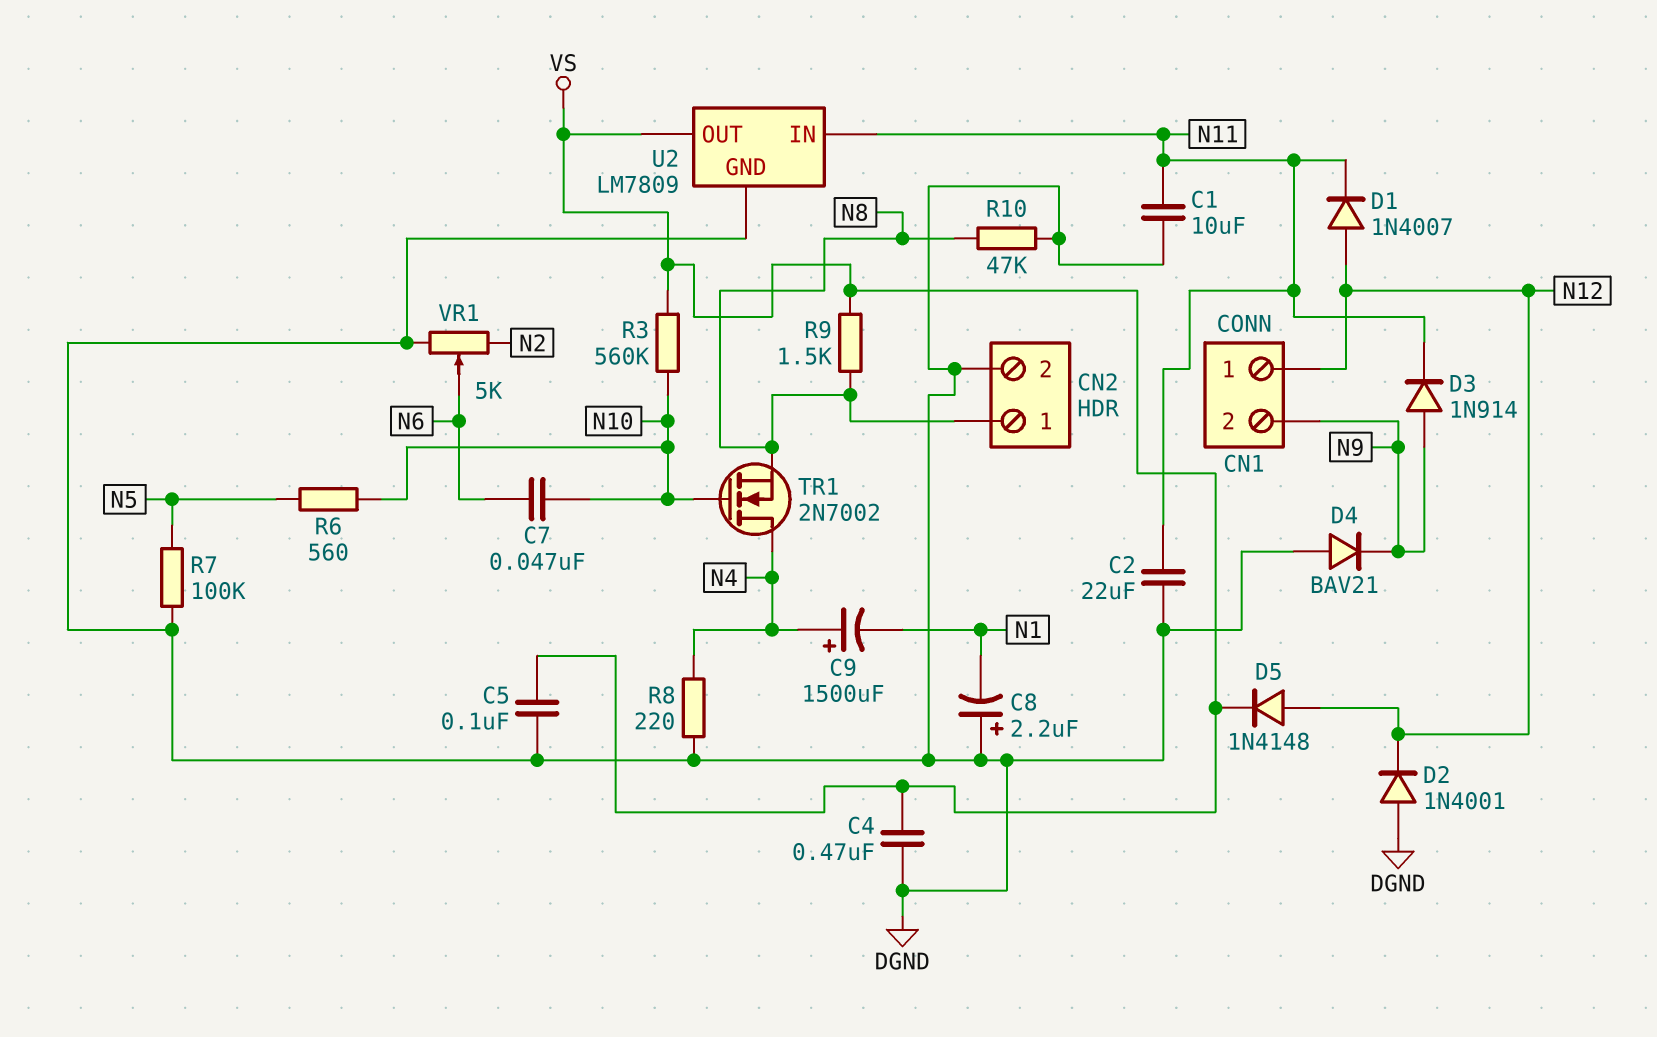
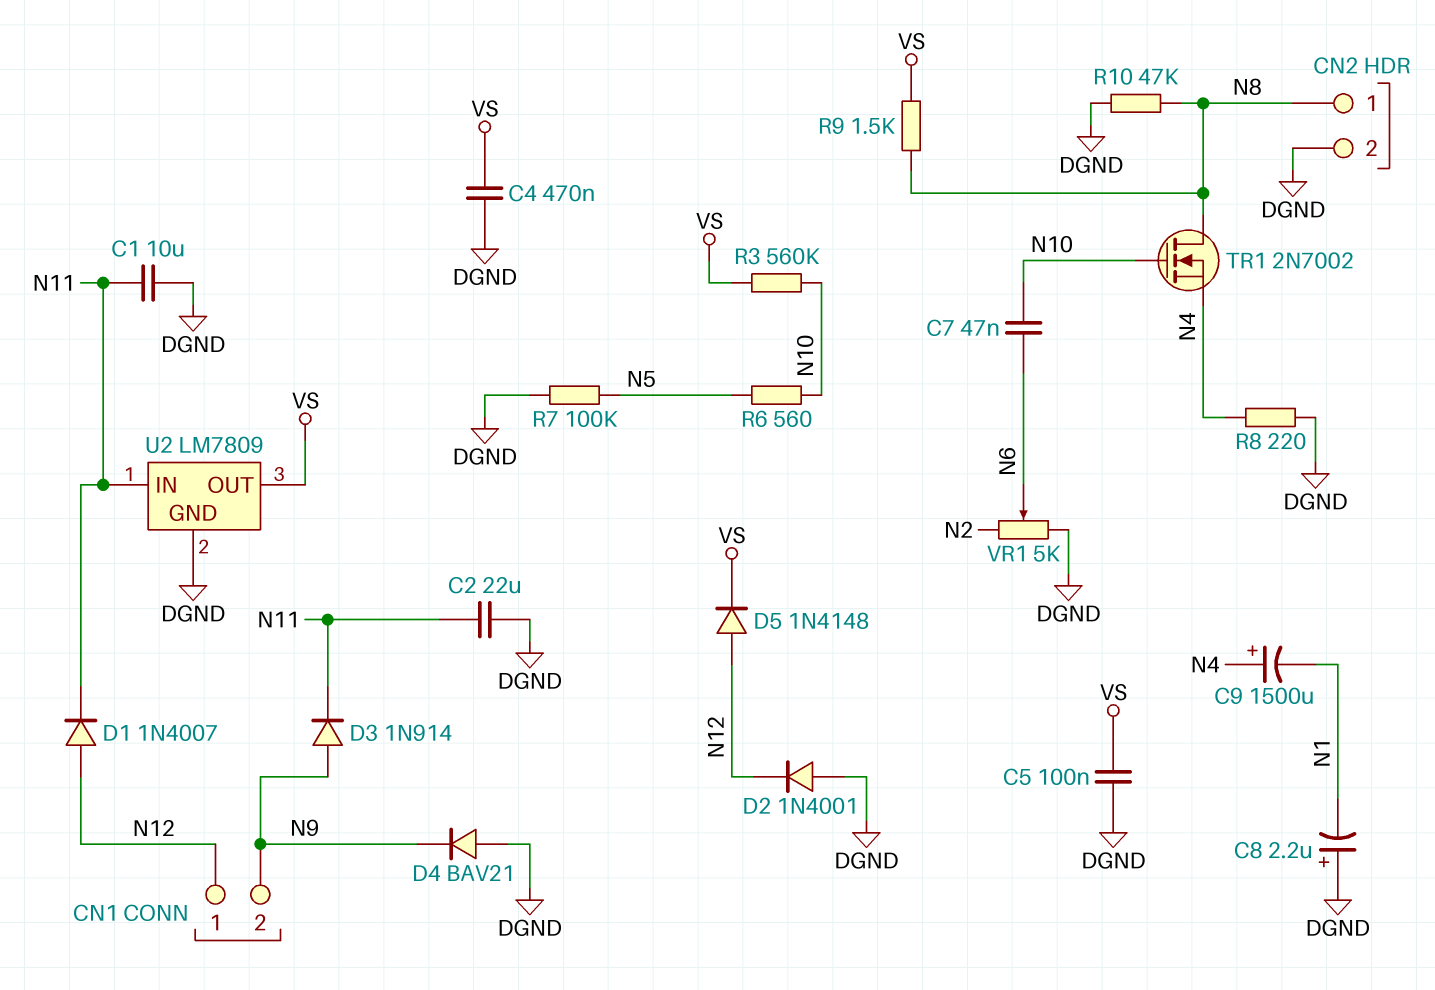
TR1: NMOS 2N7002 (G N10, D N4, S N8) -> NMOS 2N7002 (G N10, D N8, S N4)

